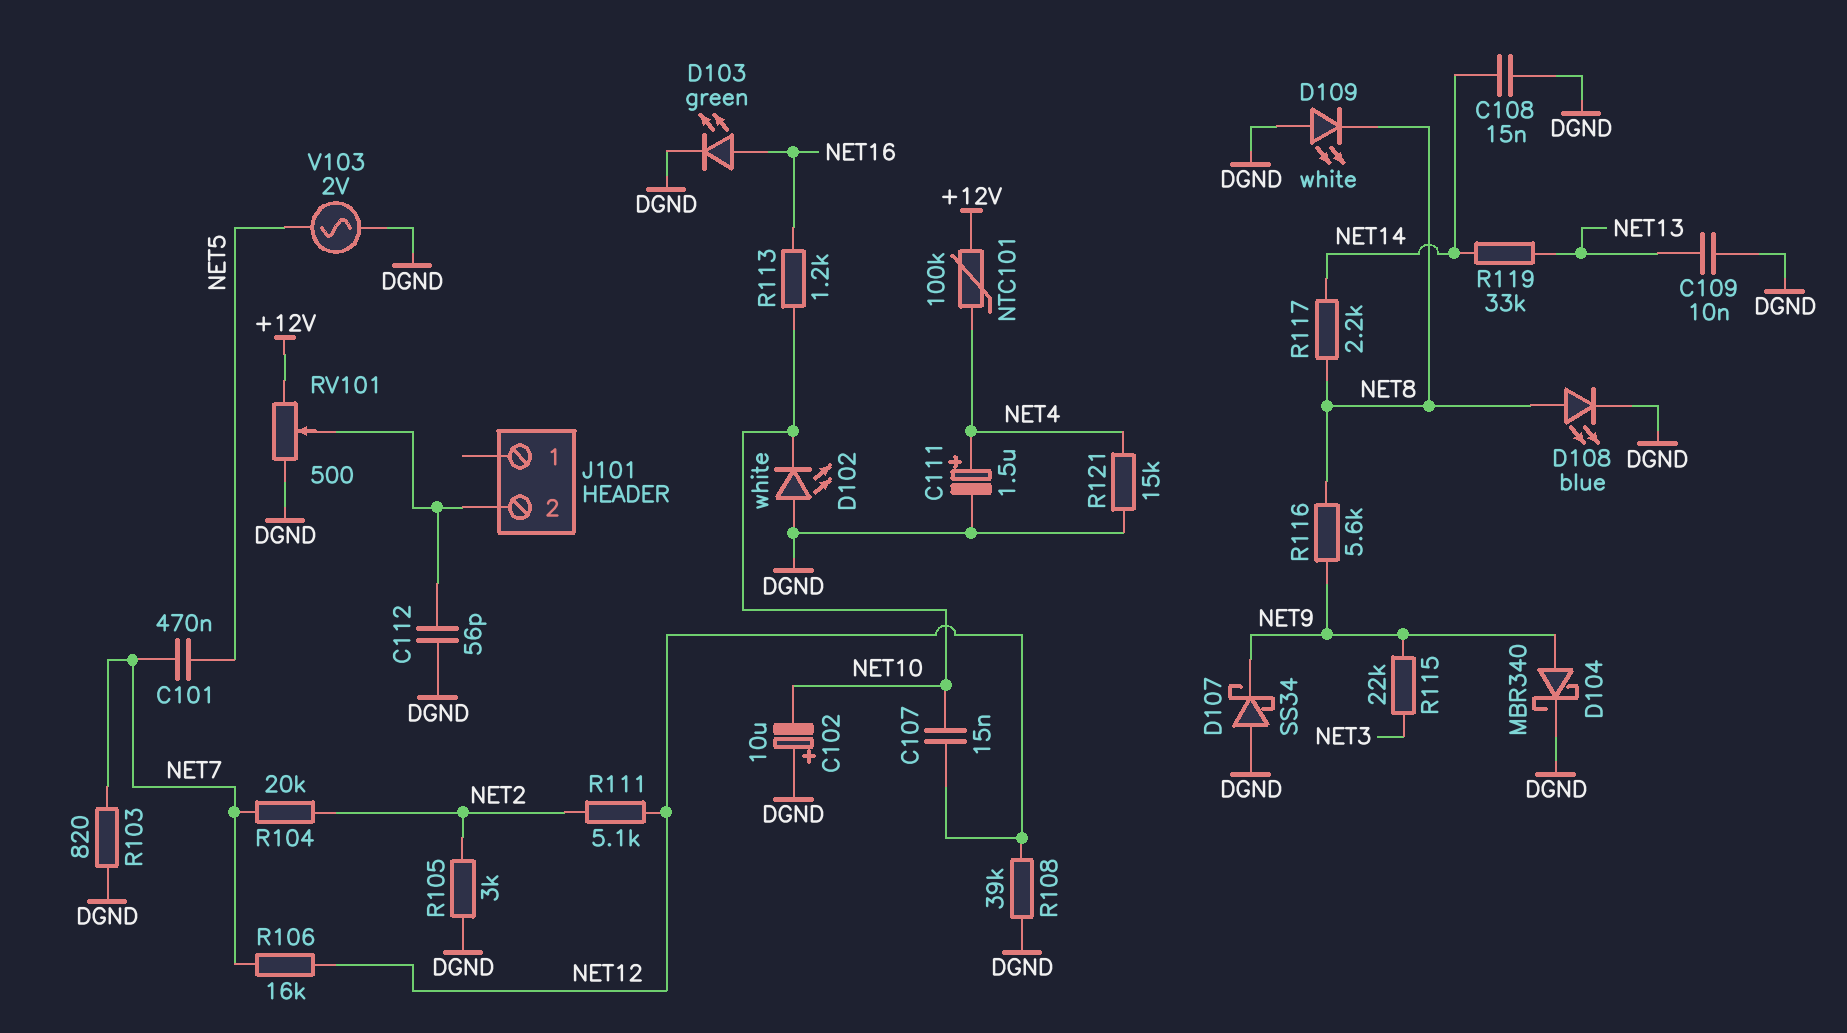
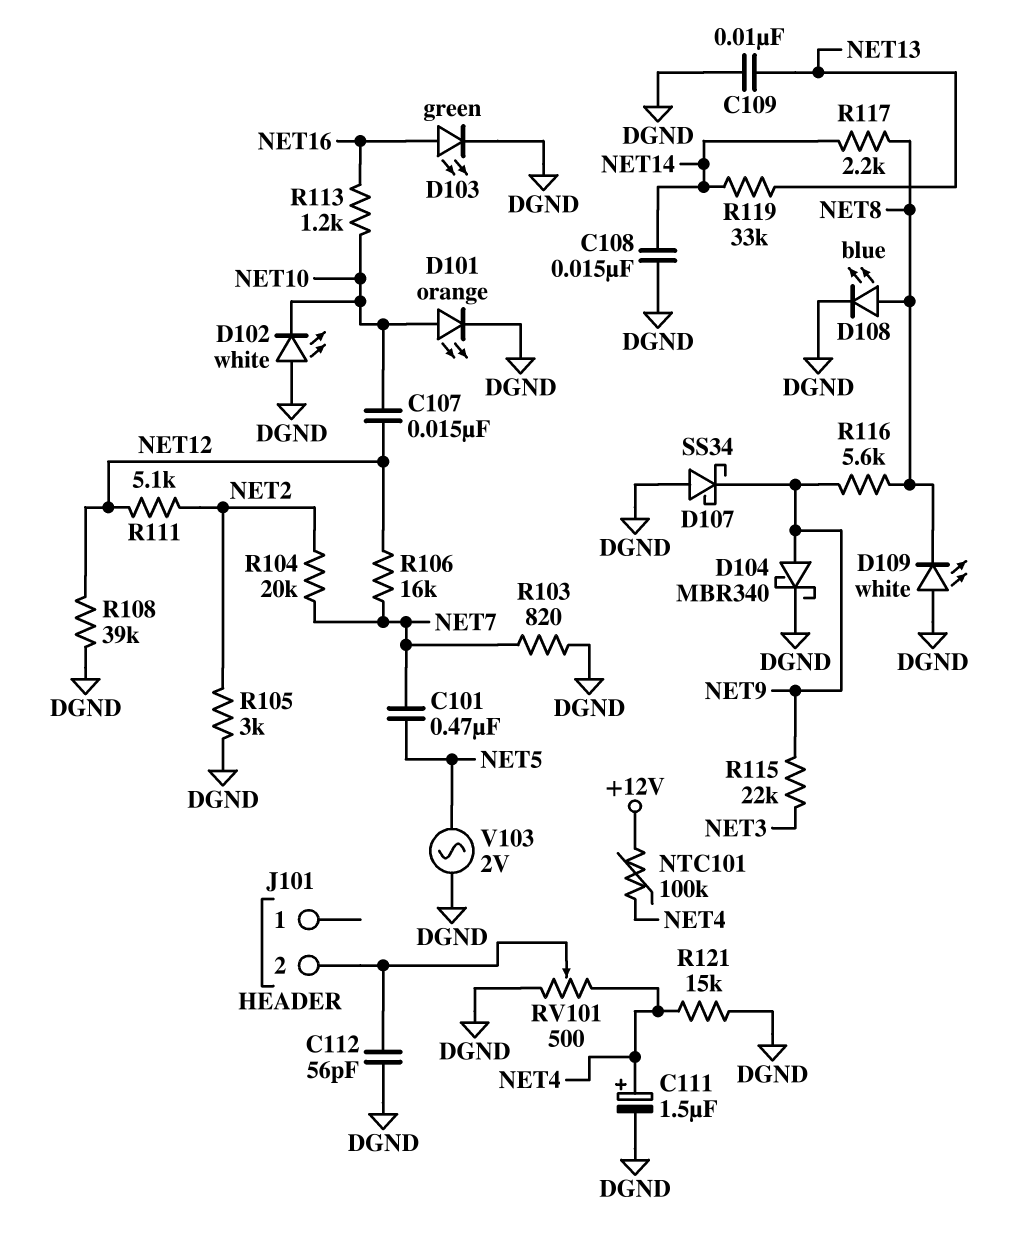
C102: 10uF (plus DGND, minus NET10) -> none
D101: none -> LED orange (A NET10, K DGND)
RV101: 500 (+12V, DGND, wiper J101/2) -> 500 (DGND, NET4, wiper J101/2)

